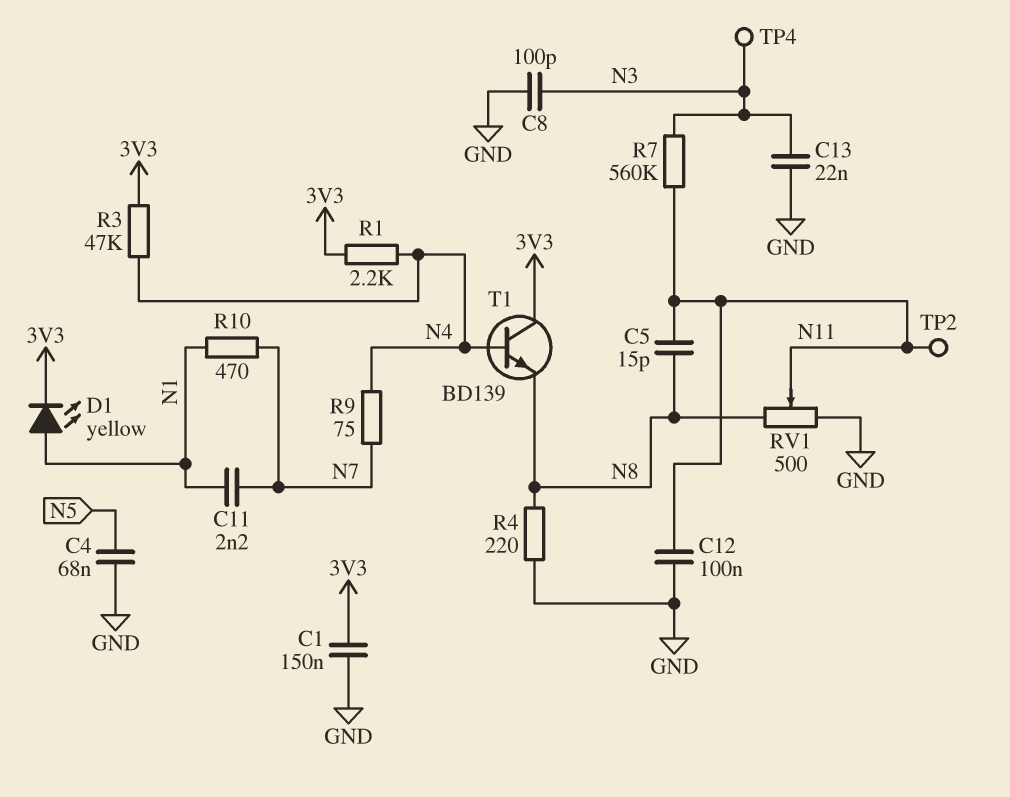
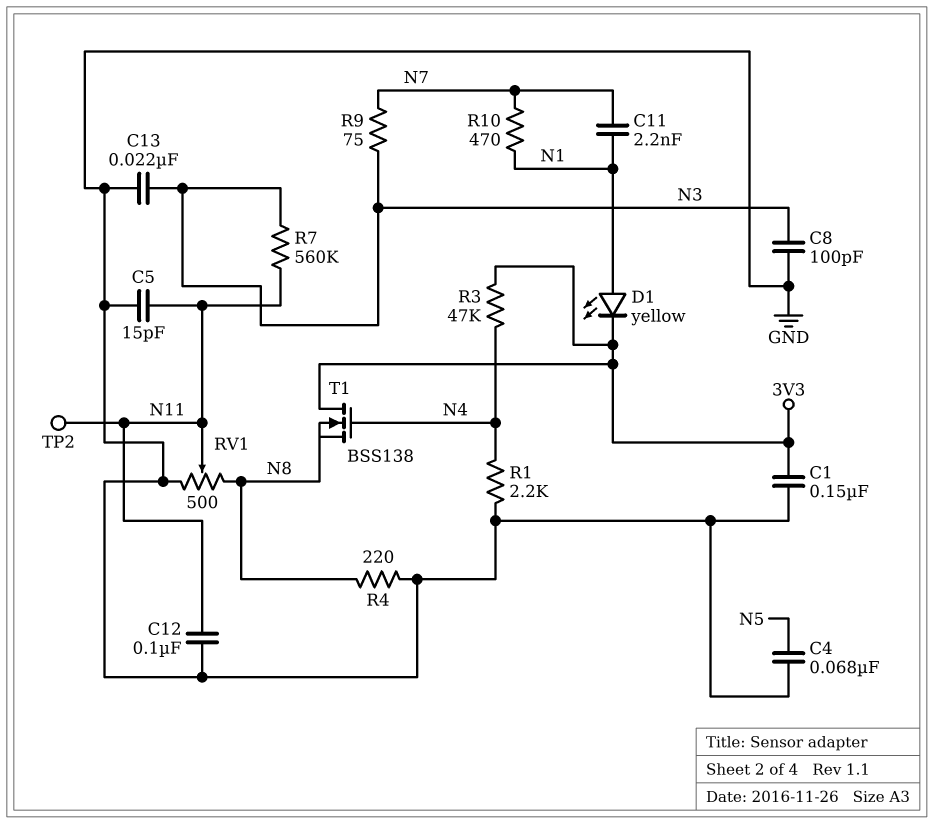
C5: 15pF (N8, N11) -> 15pF (GND, N11)
R1: 2.2k (3V3, N4) -> 2.2k (GND, N4)
R9: 75 (N4, N7) -> 75 (N3, N7)
T1: NPN BD139 (B N4, C 3V3, E N8) -> NMOS BSS138 (G N4, D 3V3, S N8)
TP4: test point (N3) -> none

